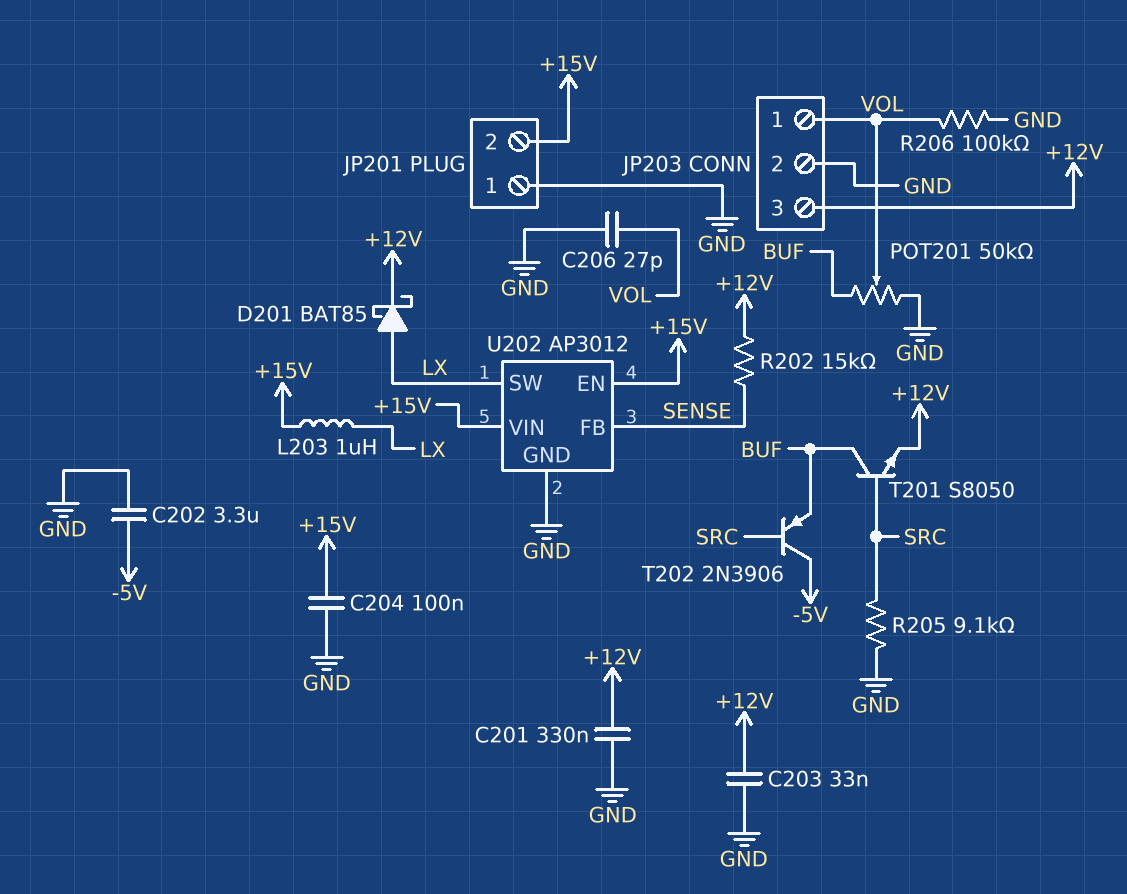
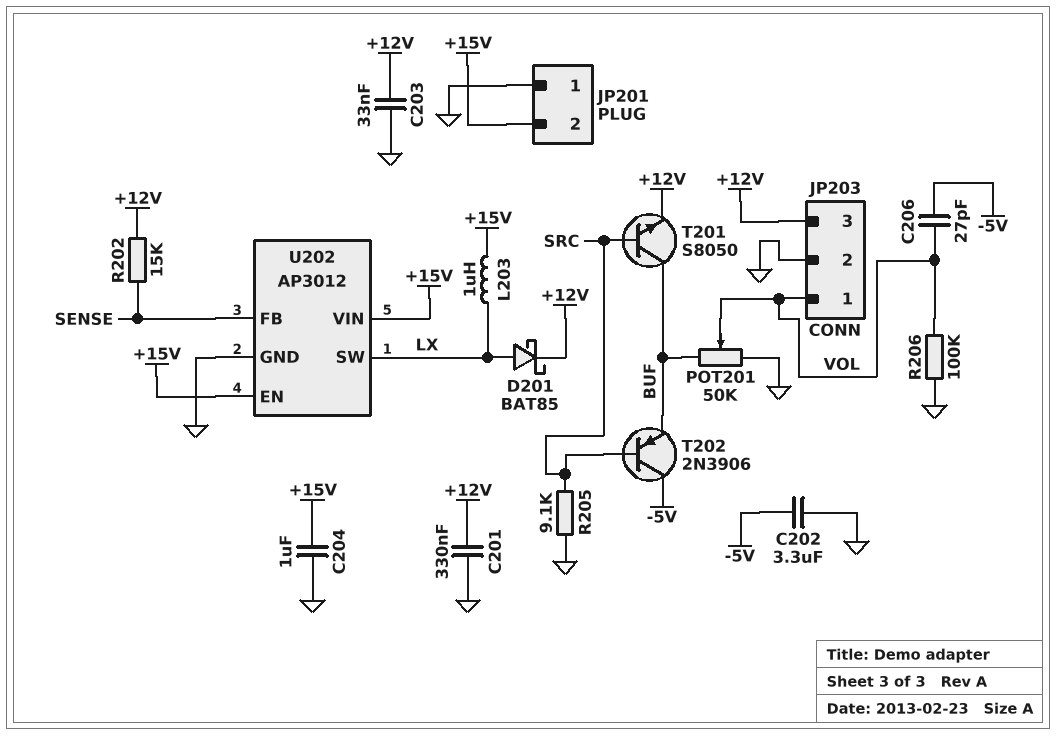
C204: 100nF (+15V, GND) -> 1uF (+15V, GND)
C206: 27pF (GND, VOL) -> 27pF (-5V, VOL)

